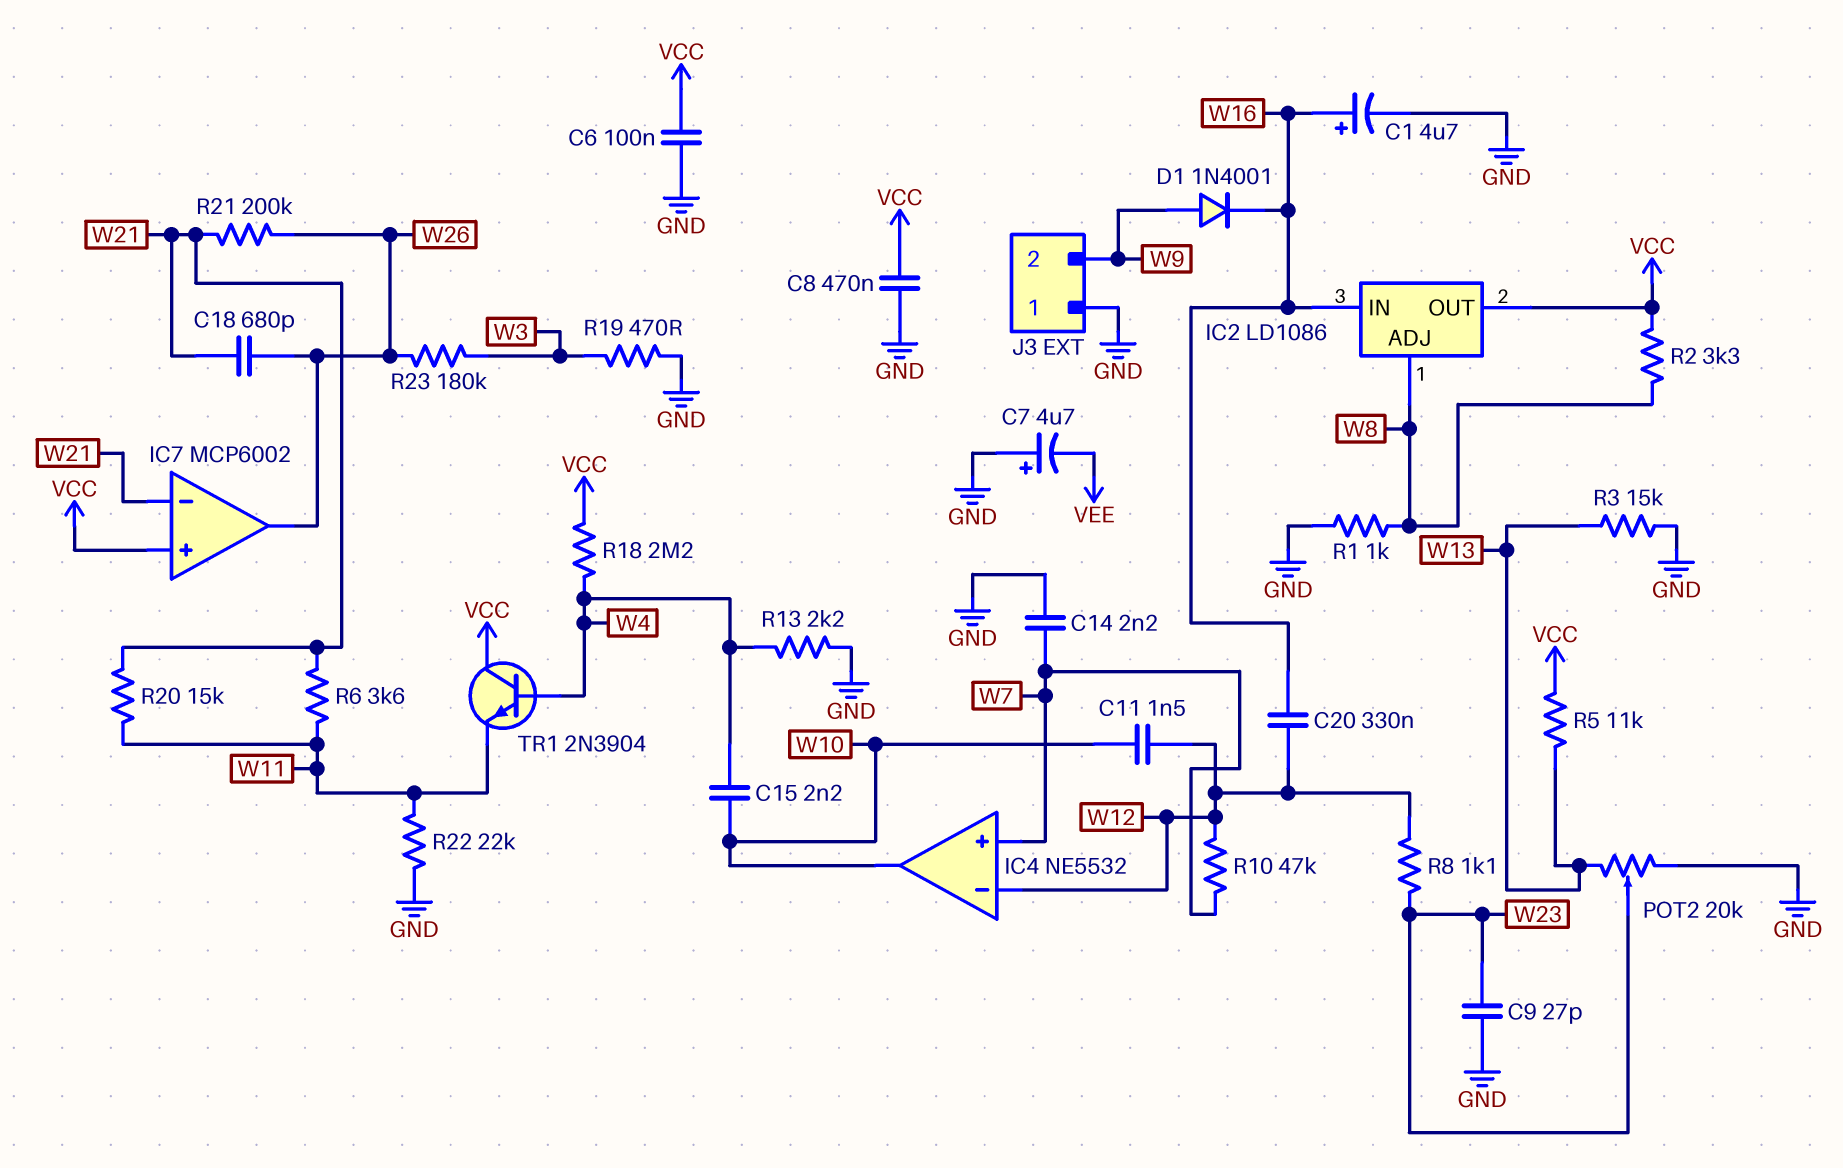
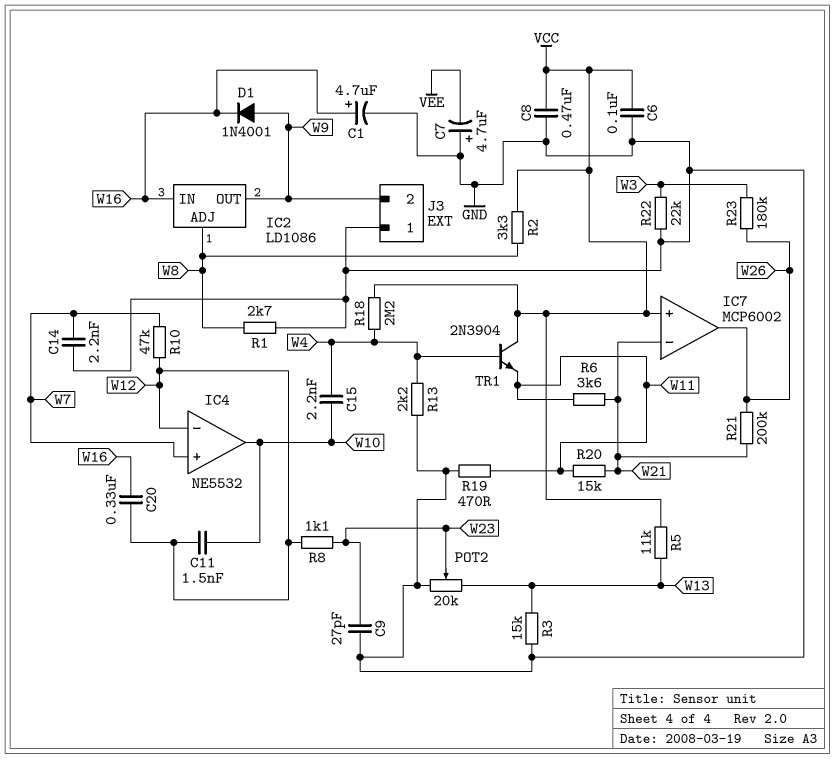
C18: 680pF (W21, W26) -> none
IC2 pin OUT: VCC -> W9
R1: 1k (GND, W8) -> 2.7k (GND, W8)
R19: 470 (GND, W3) -> 470 (GND, W11)
R22: 22k (GND, W11) -> 22k (GND, W3)

